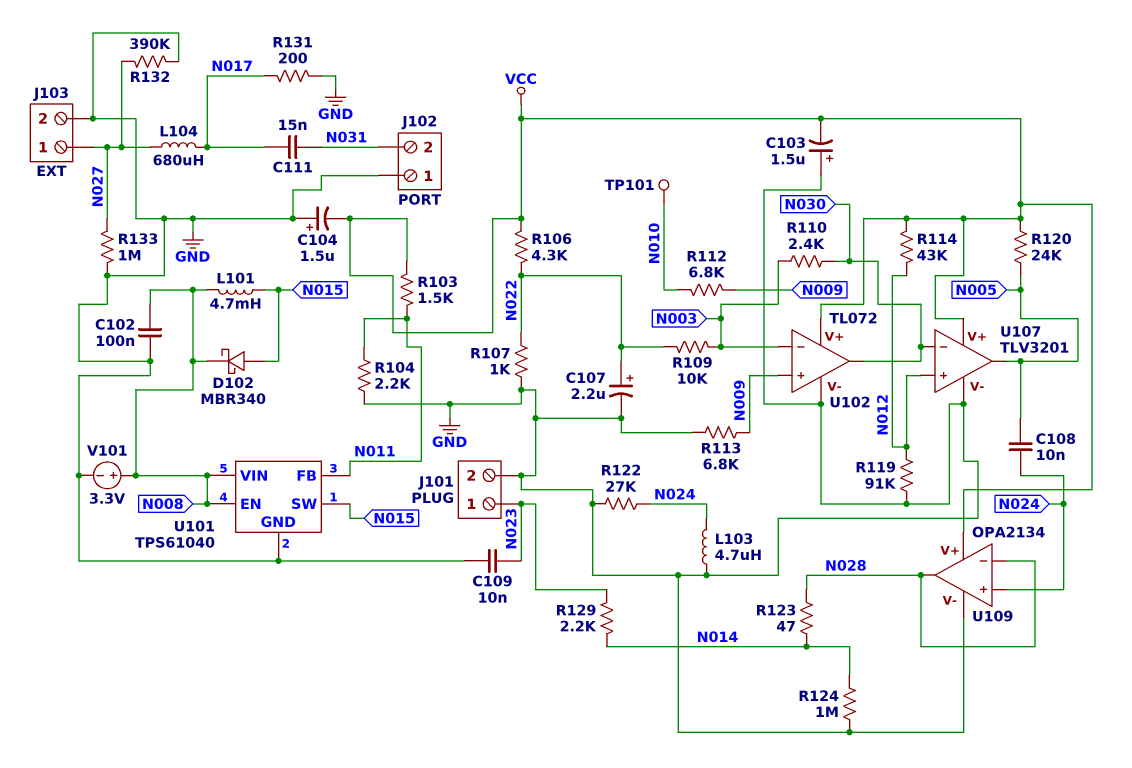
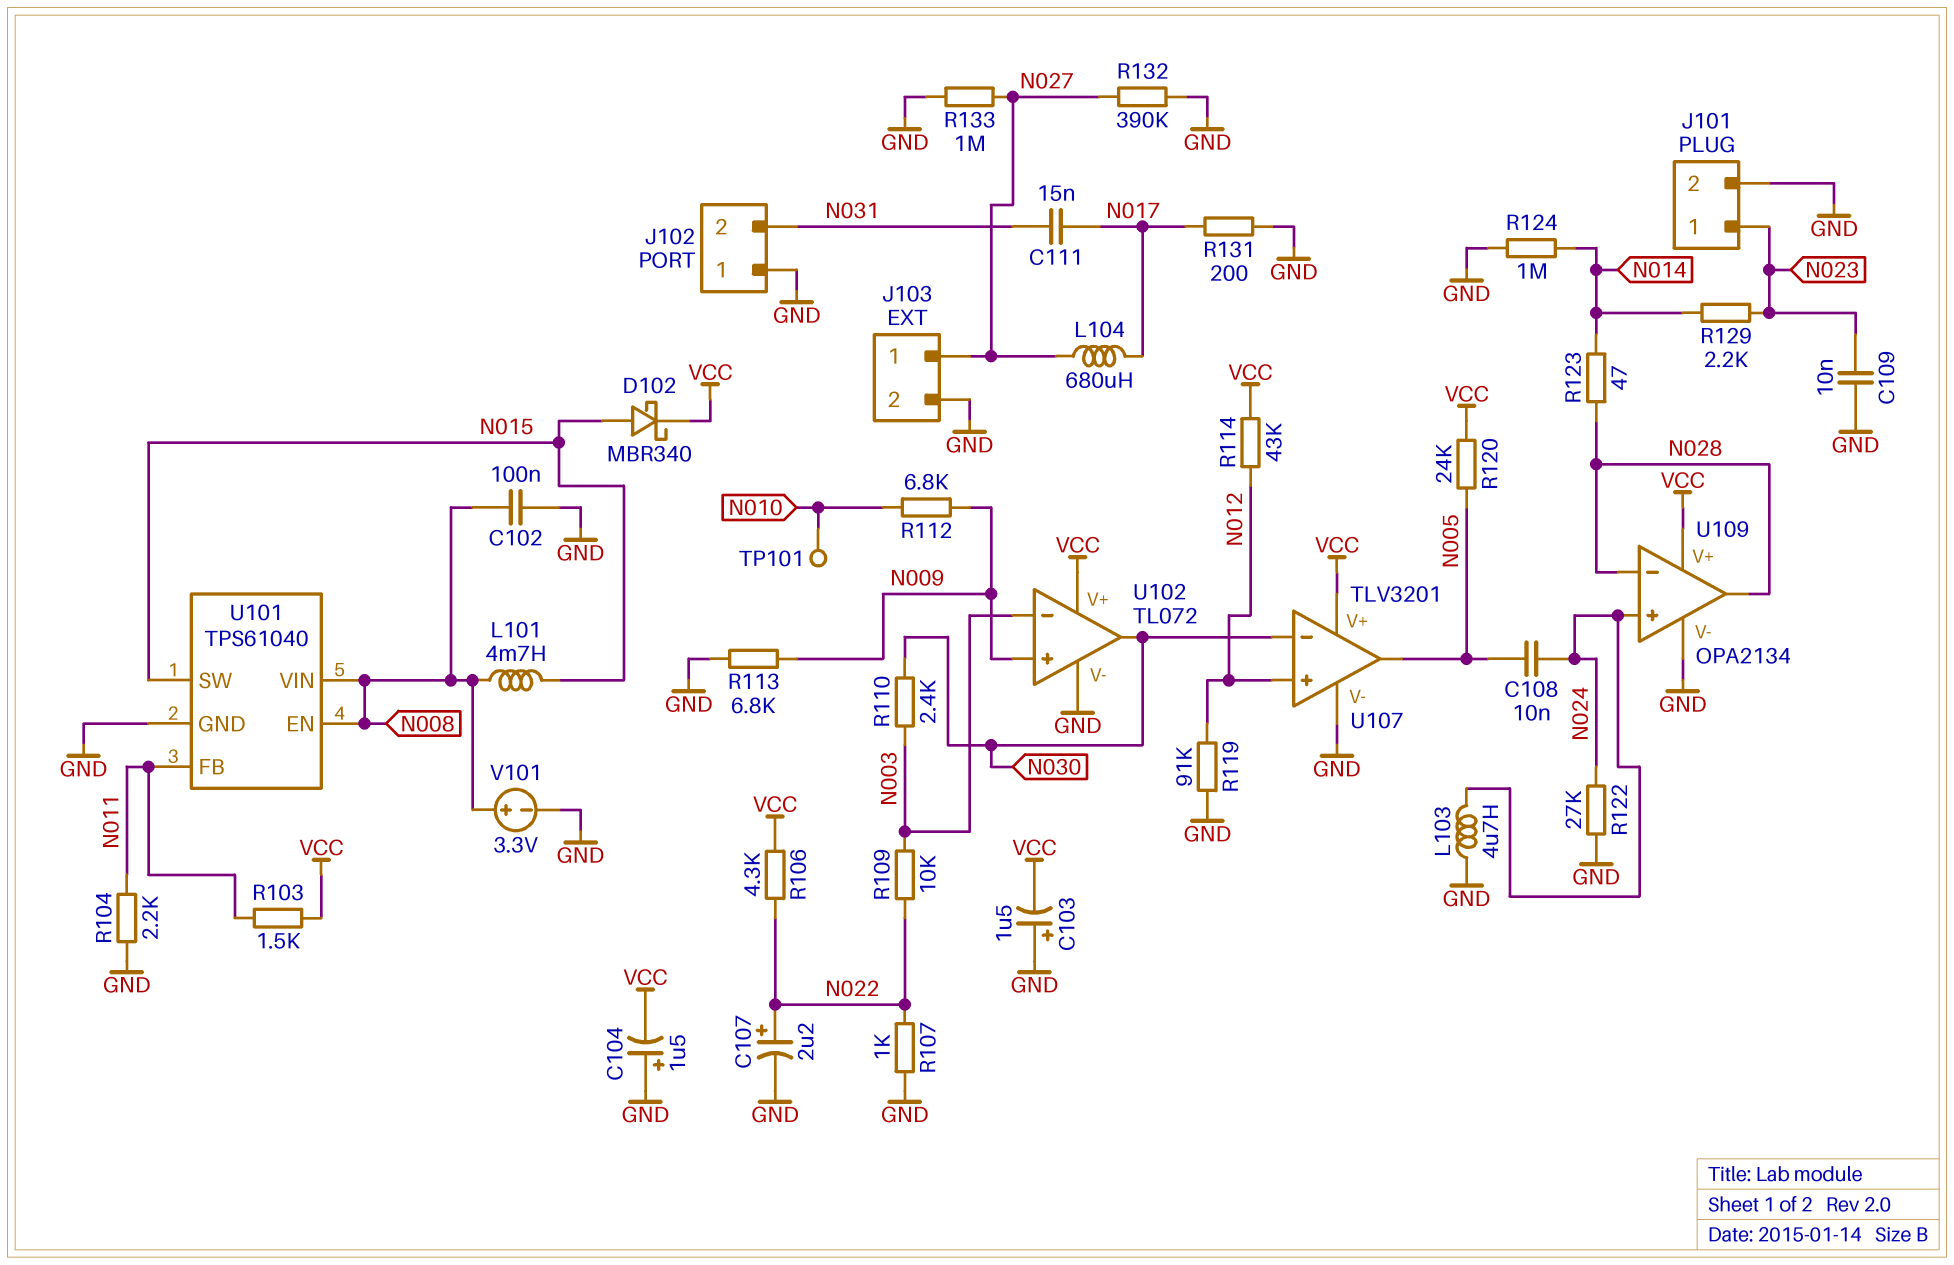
D102: schottky MBR340 (A N015, K N008) -> schottky MBR340 (A N015, K VCC)

